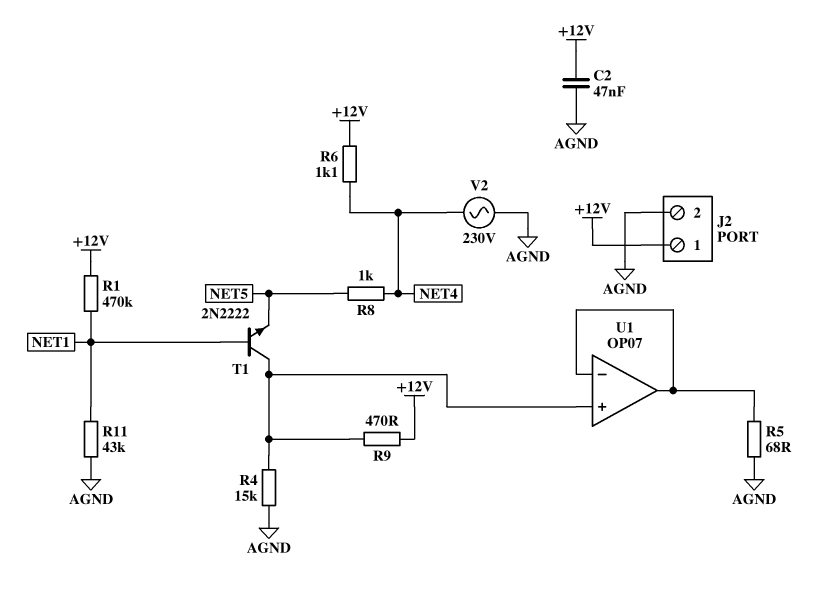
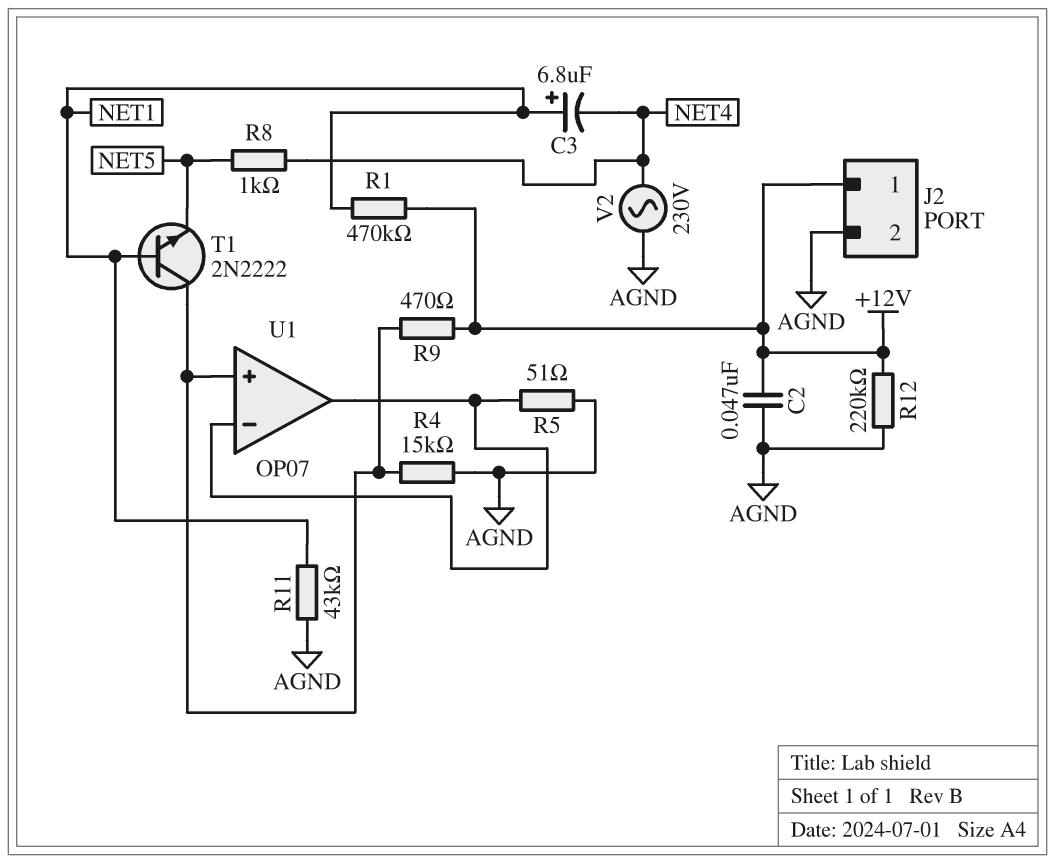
C3: none -> 6.8uF (plus NET1, minus NET4)
R5: 68 (AGND, U1/in-) -> 51 (AGND, U1/in-)
R6: 1.1k (+12V, NET4) -> none
R12: none -> 220k (+12V, AGND)

